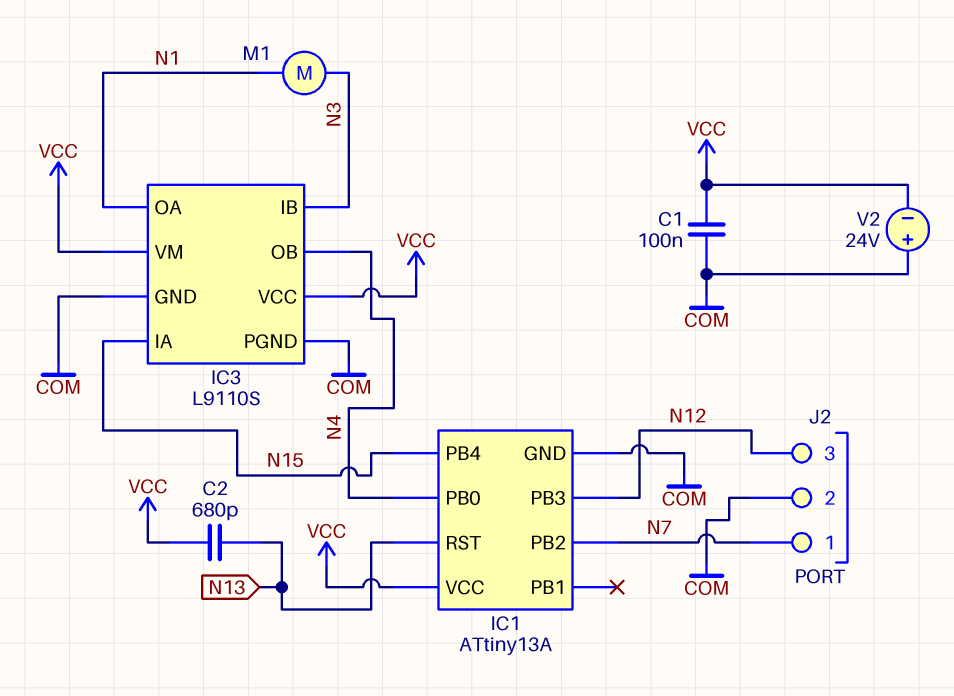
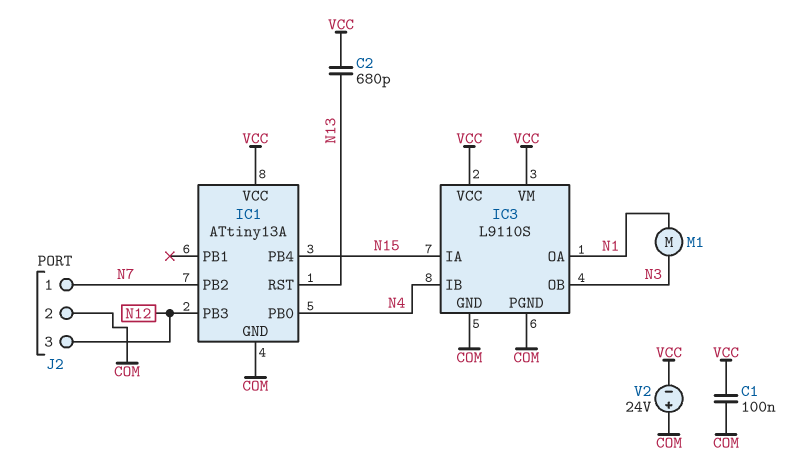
IC3 pin IB: N3 -> N4
IC3 pin OB: N4 -> N3

